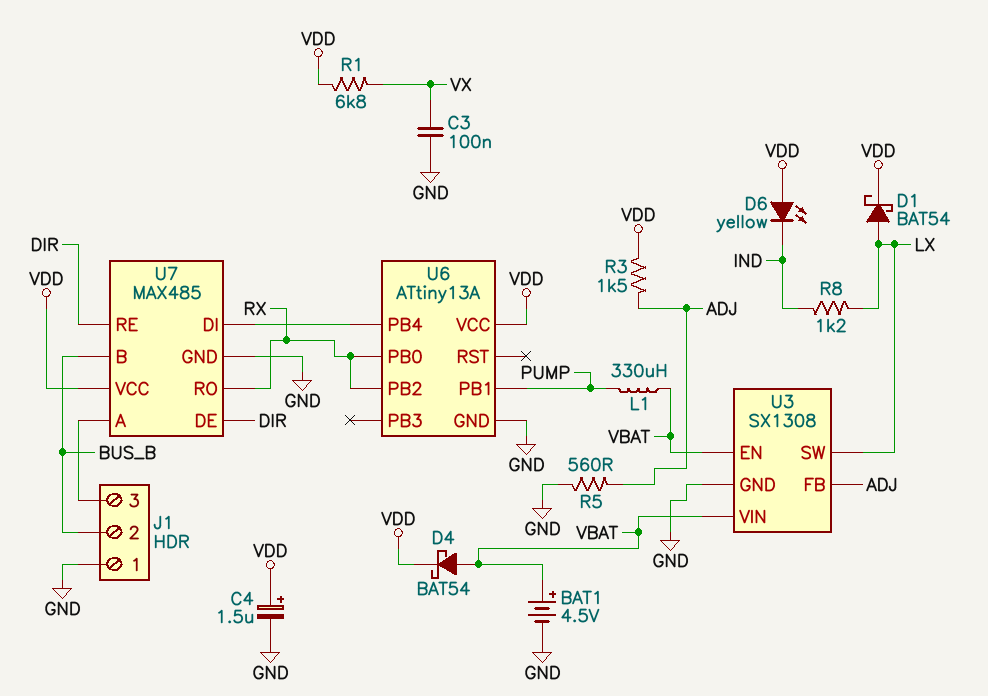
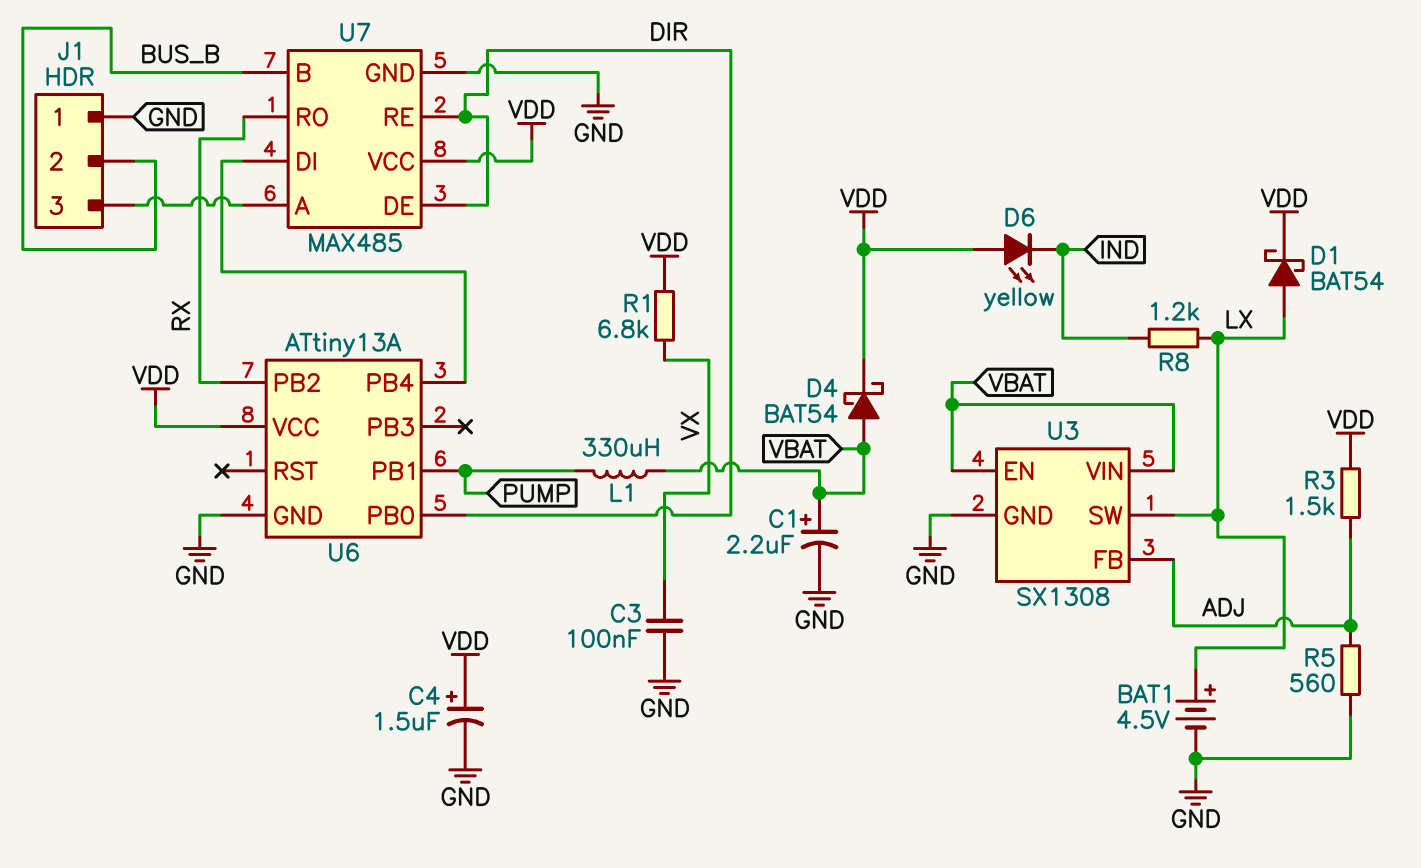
BAT1: 4.5V (plus VBAT, minus GND) -> 4.5V (plus LX, minus GND)
C1: none -> 2.2uF (plus VBAT, minus GND)
U6 pin PB0: RX -> DIR

